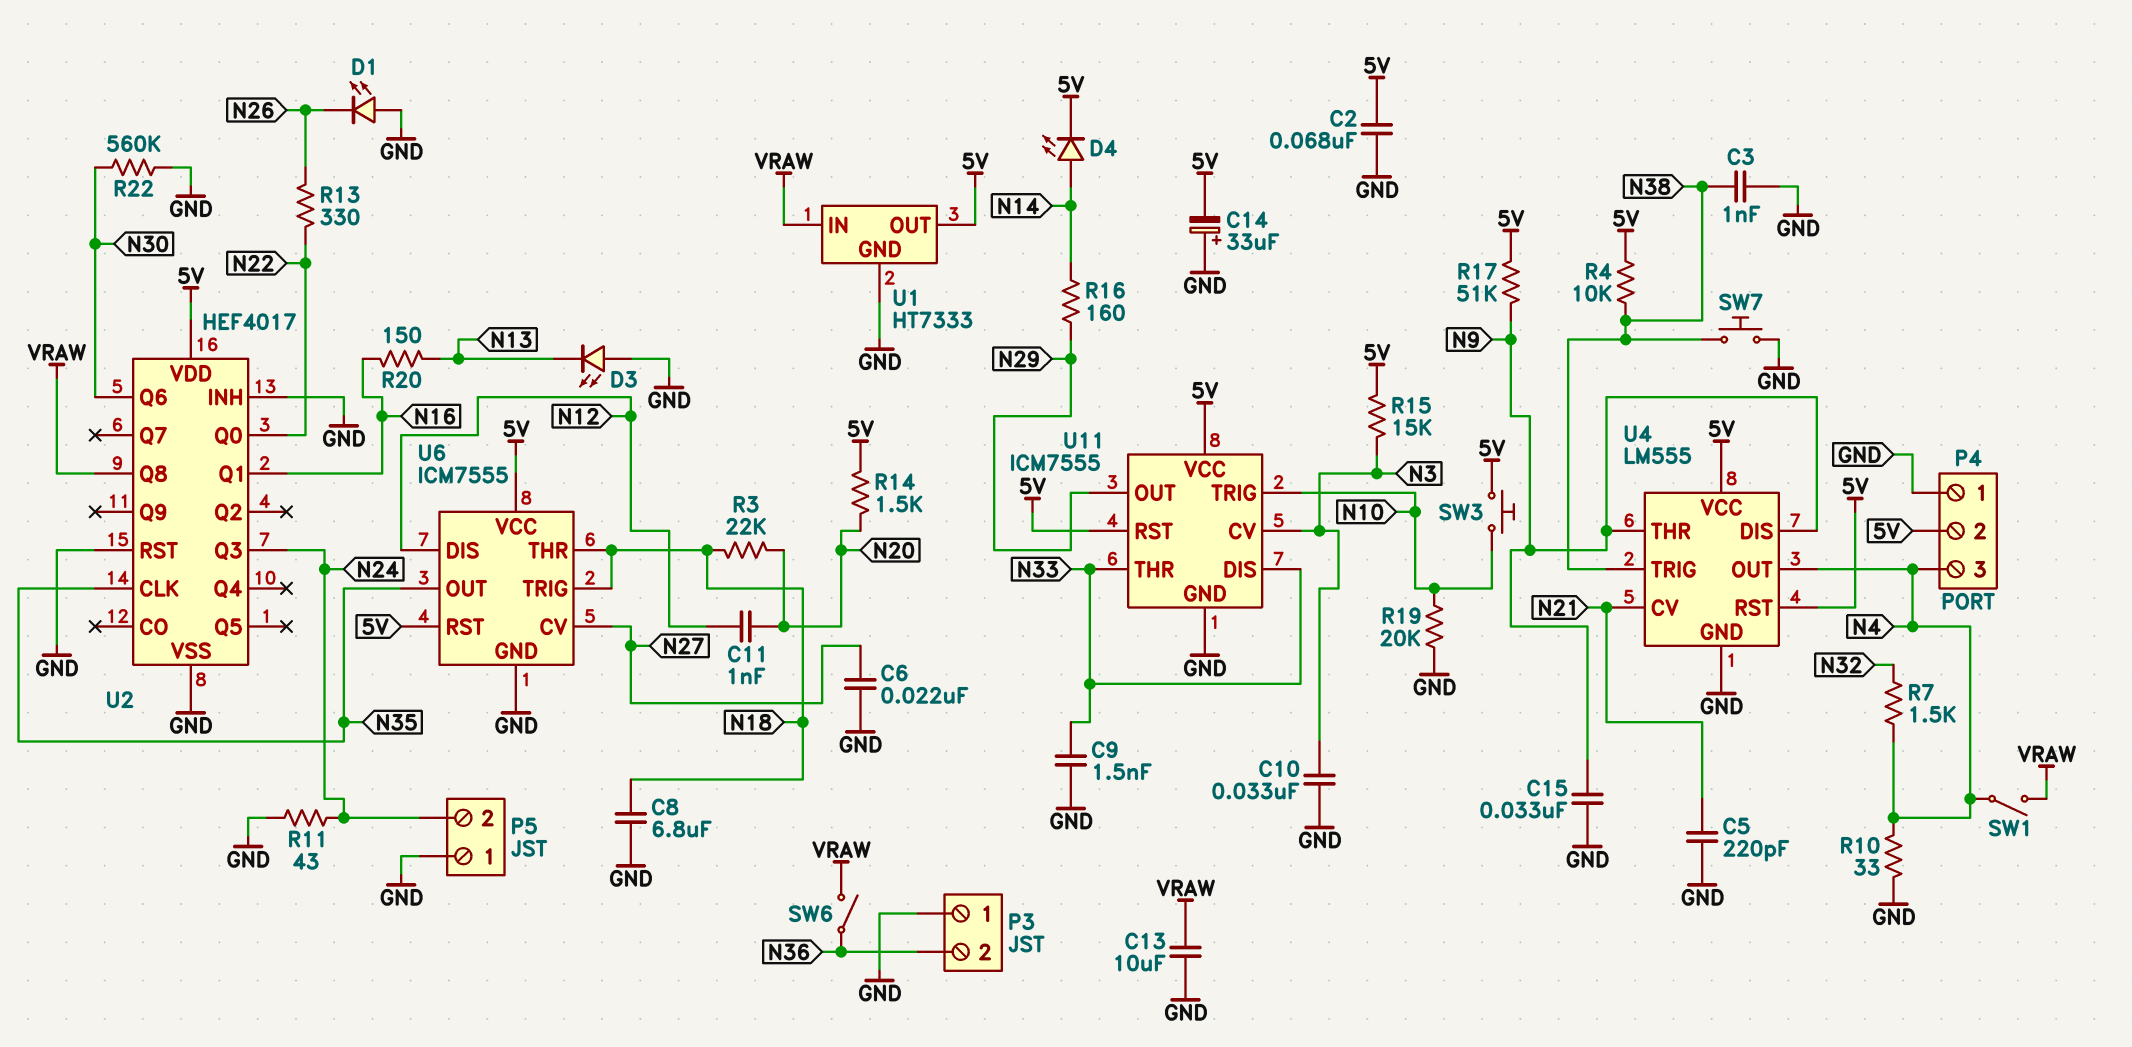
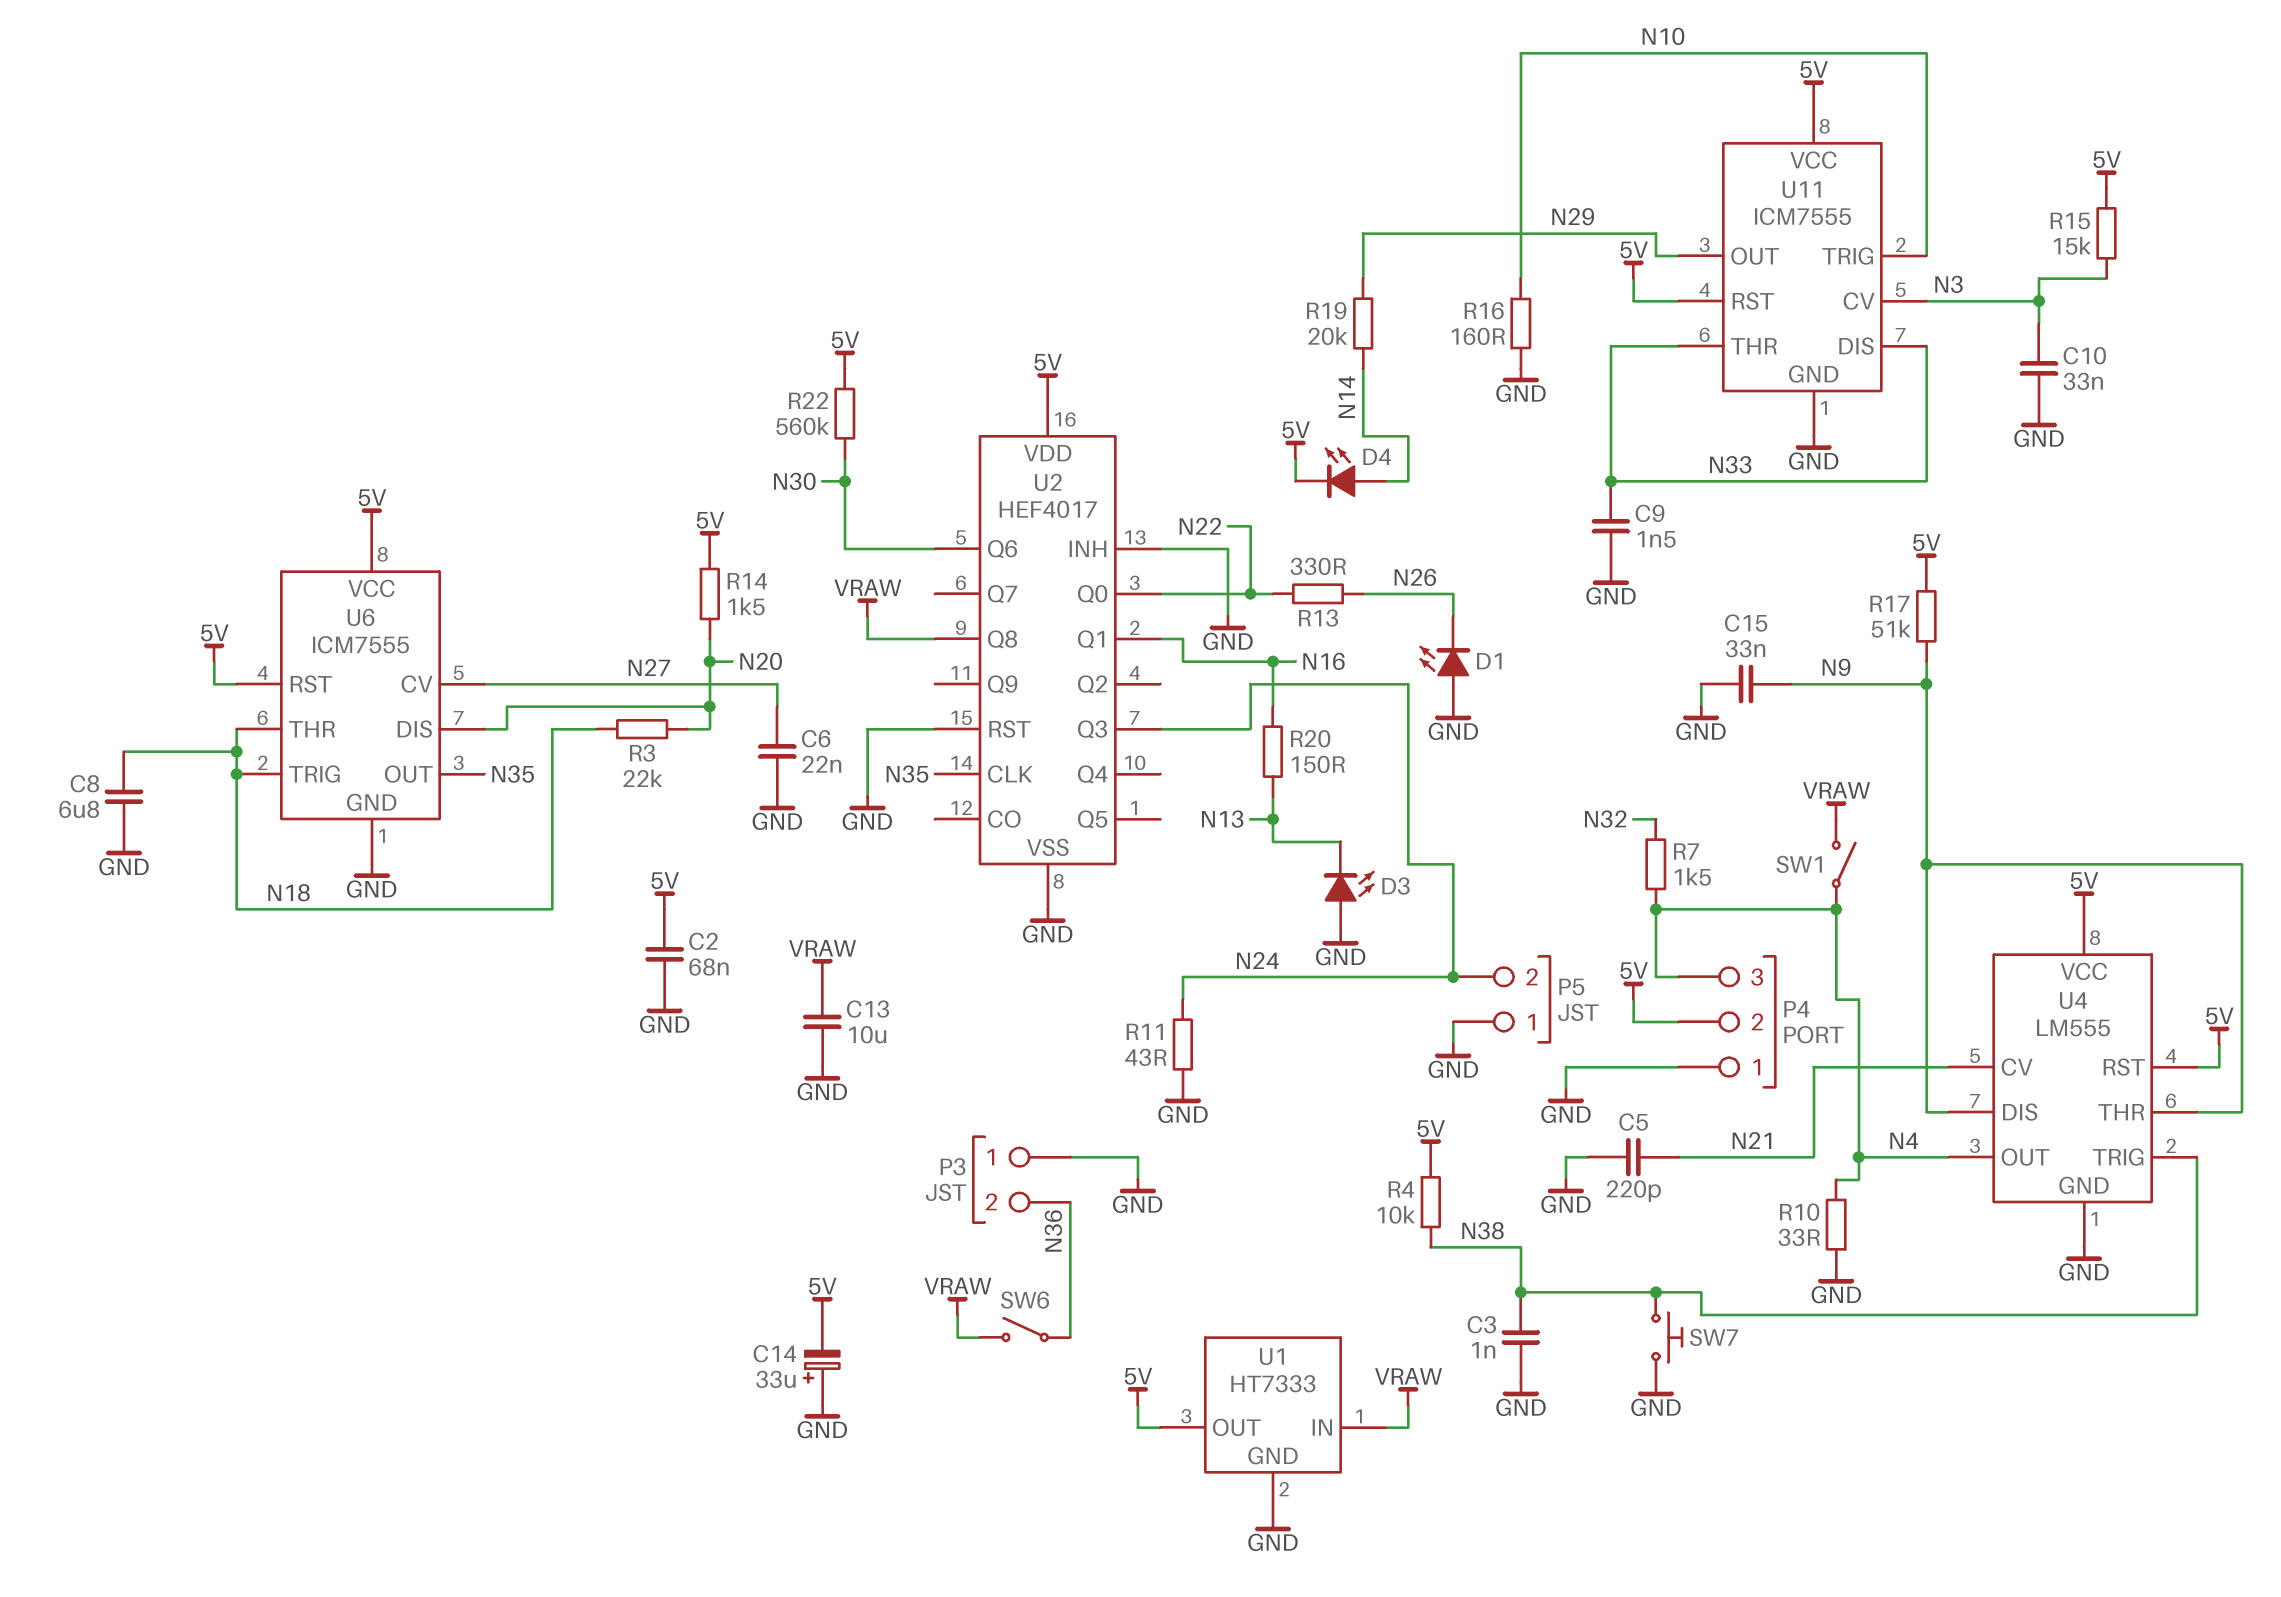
C11: 1nF (N12, N20) -> none
R16: 160 (N14, N29) -> 160 (GND, N10)
R19: 20k (GND, N10) -> 20k (N14, N29)
R22: 560k (GND, N30) -> 560k (5V, N30)
SW3: button (5V, N10) -> none
U6 pin DIS: N12 -> N20

